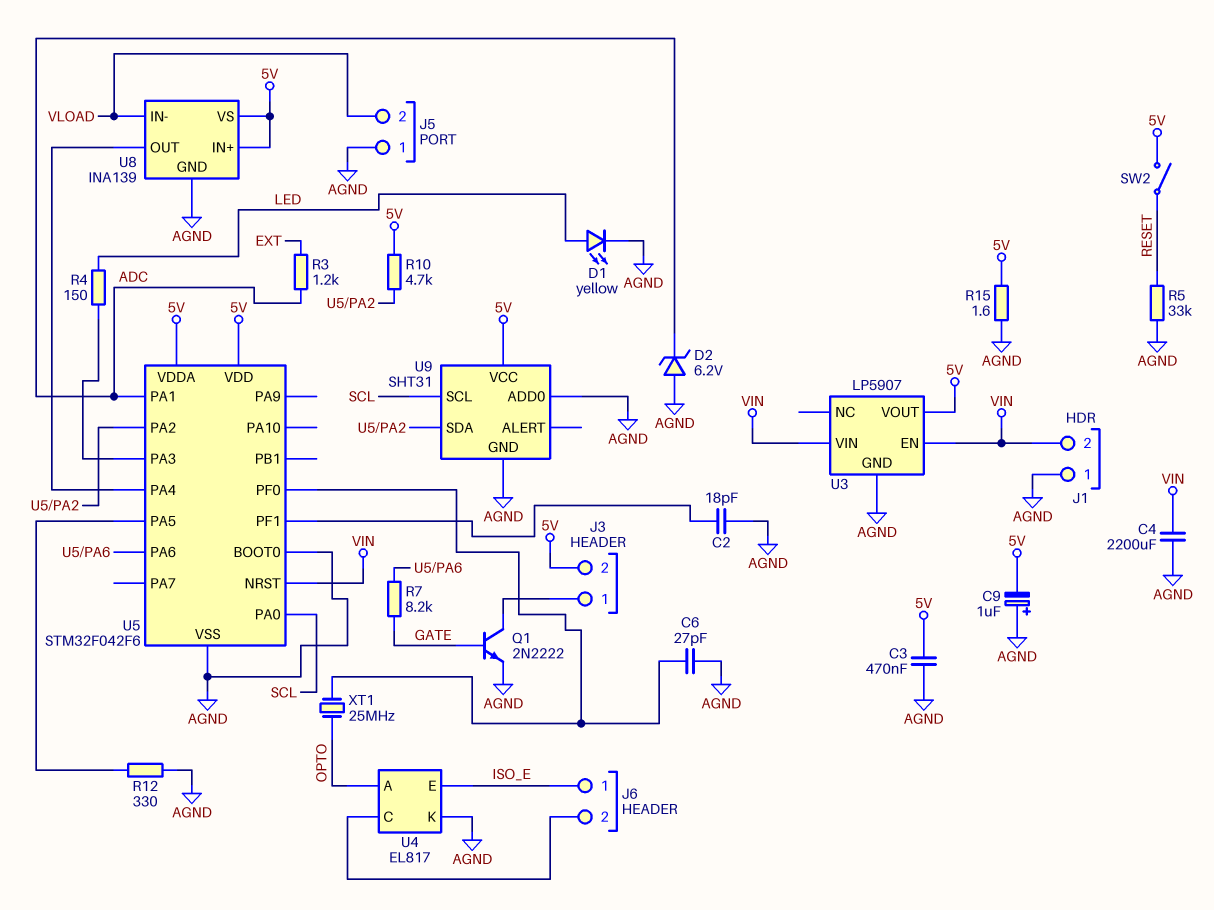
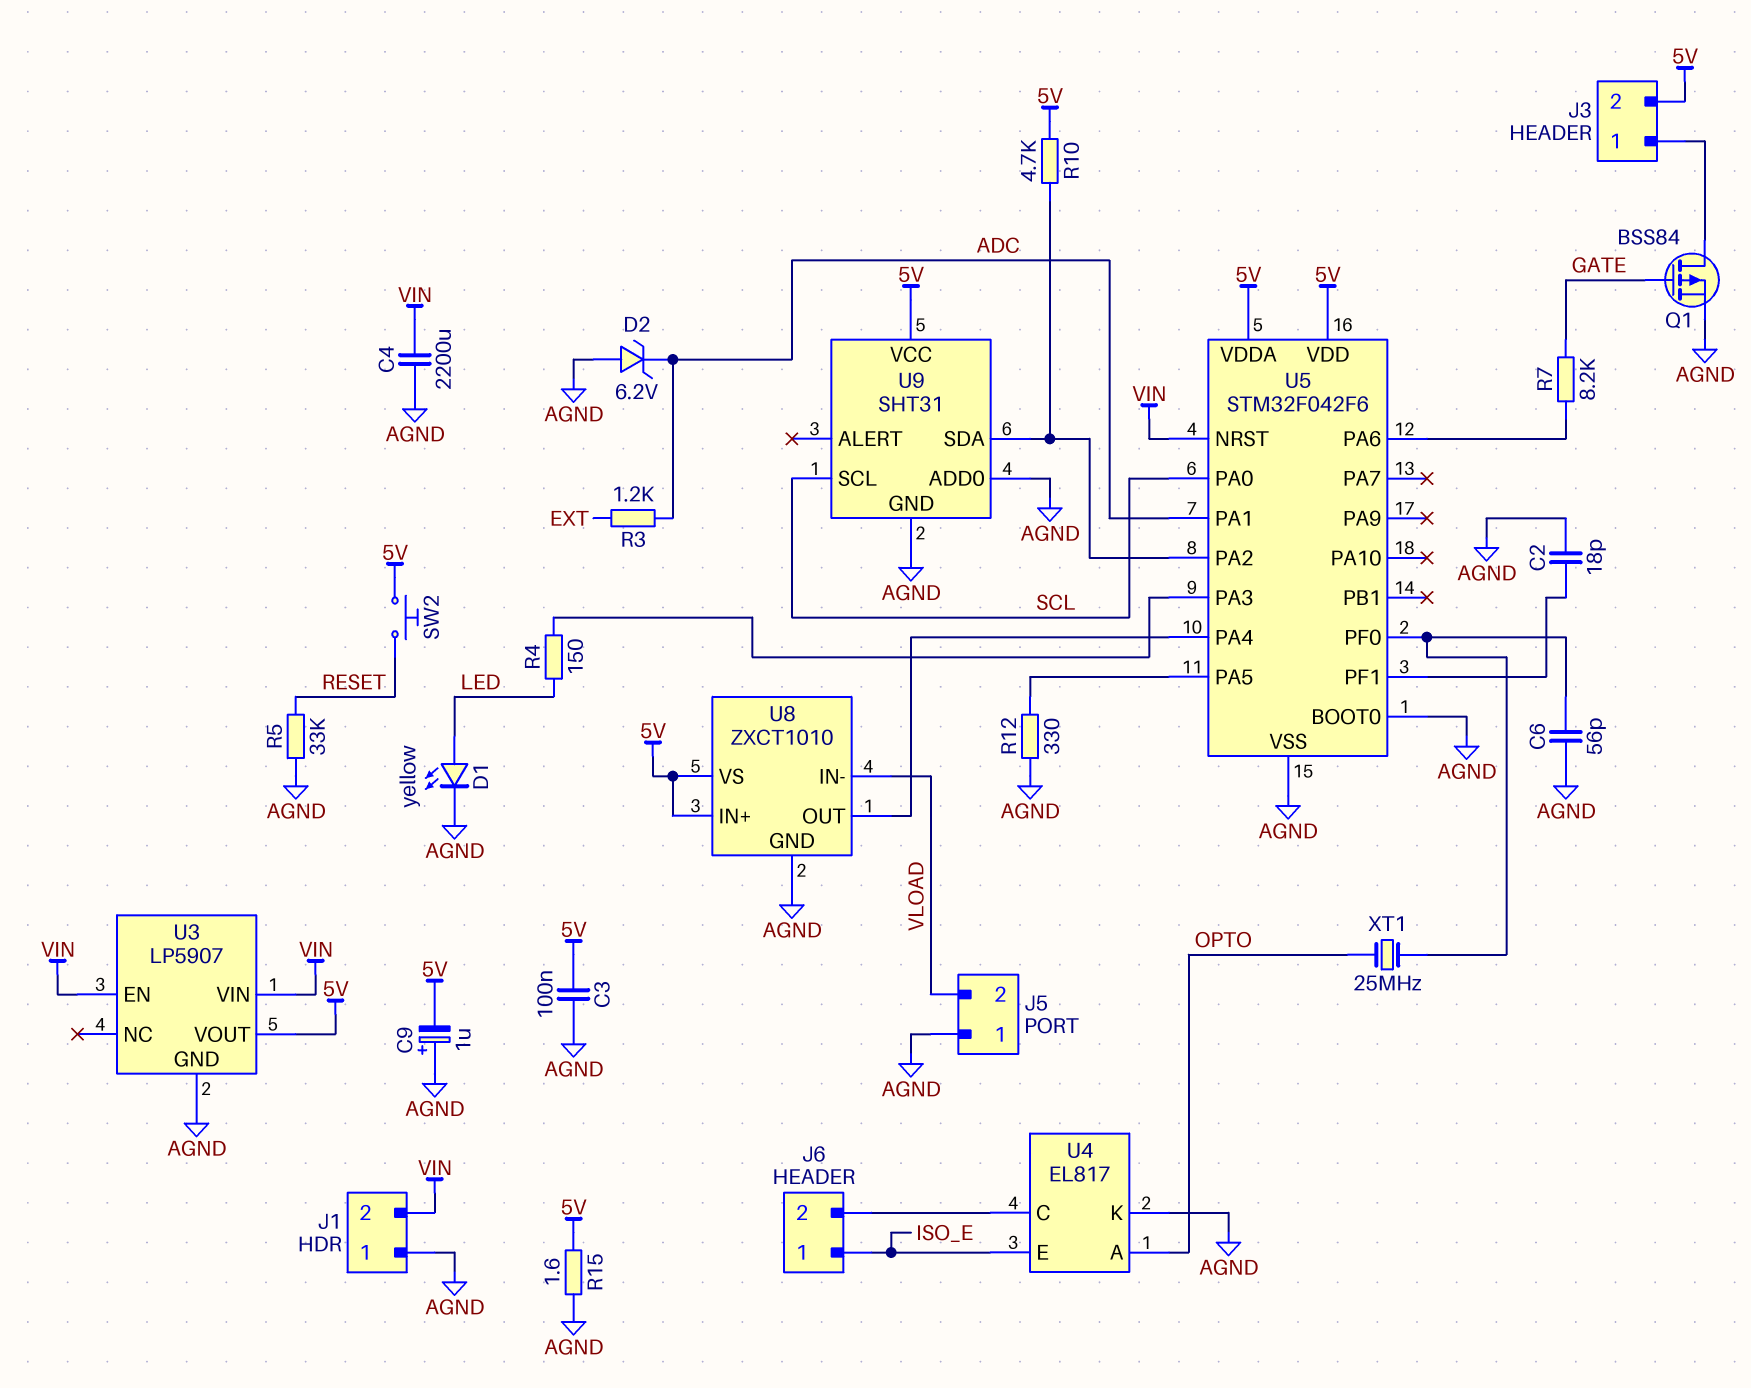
C3: 470nF (5V, AGND) -> 100nF (5V, AGND)
C6: 27pF (AGND, U5/PF0) -> 56pF (AGND, U5/PF0)
Q1: NPN 2N2222 (B GATE, C J3/1, E AGND) -> PMOS BSS84 (G GATE, D J3/1, S AGND)
SW2: switch (5V, RESET) -> button (5V, RESET)
U8: INA139 -> ZXCT1010

